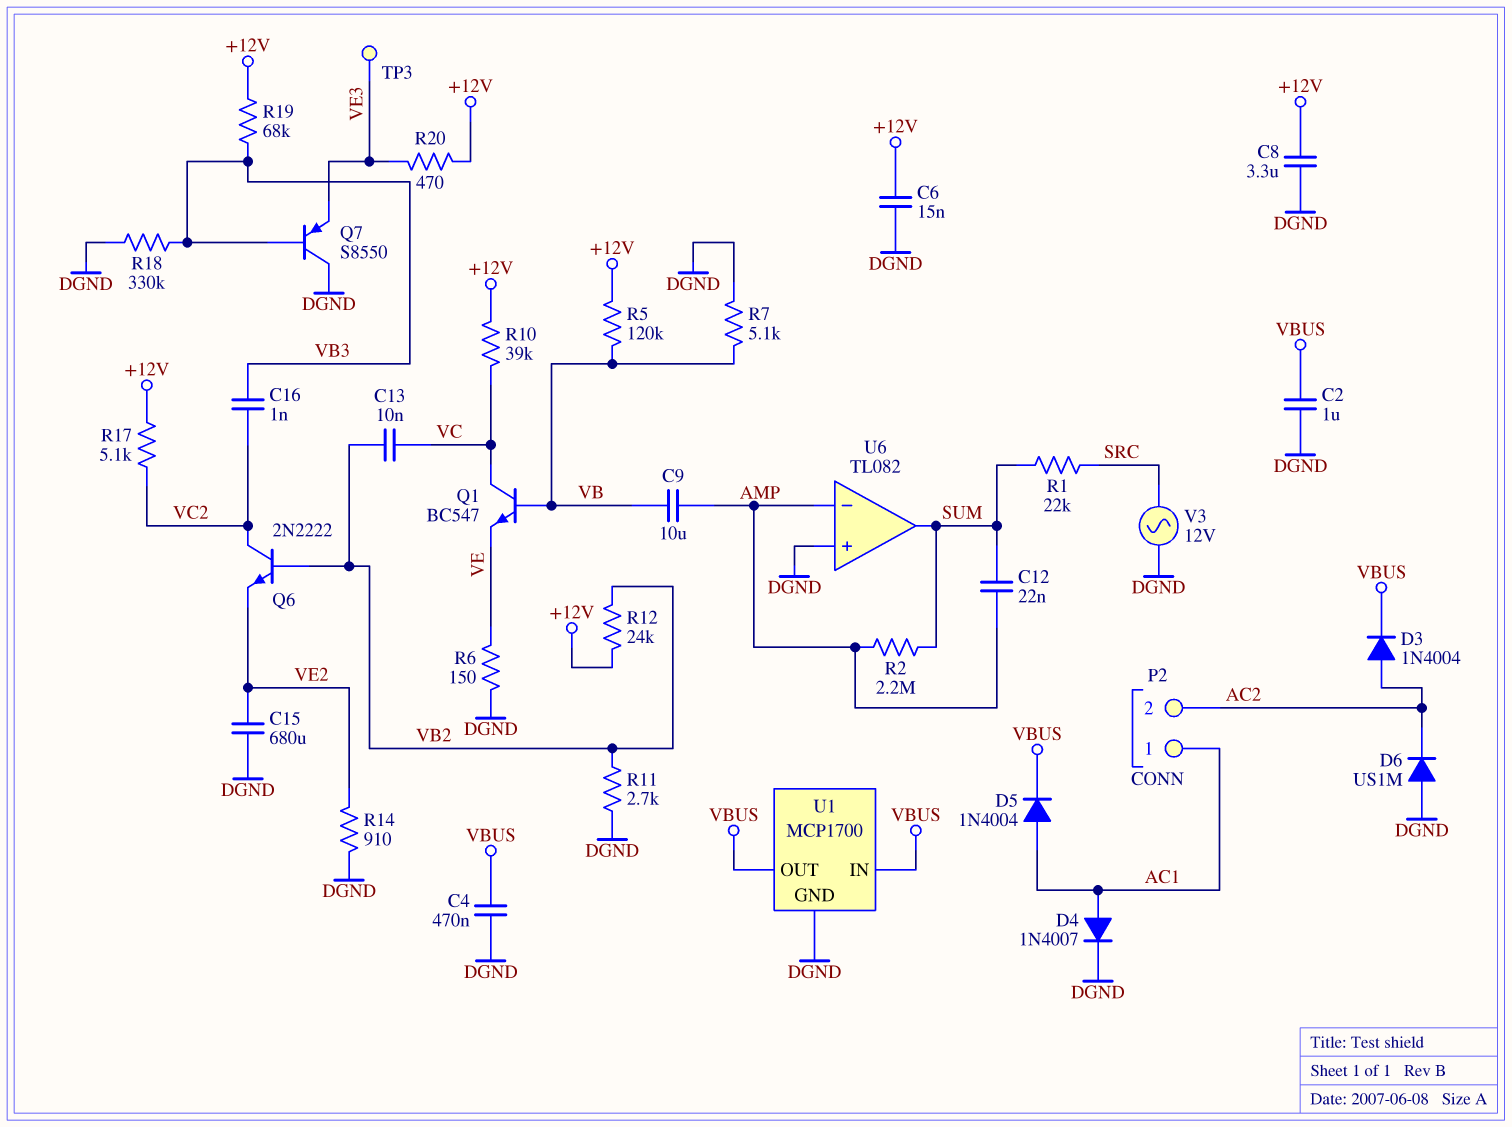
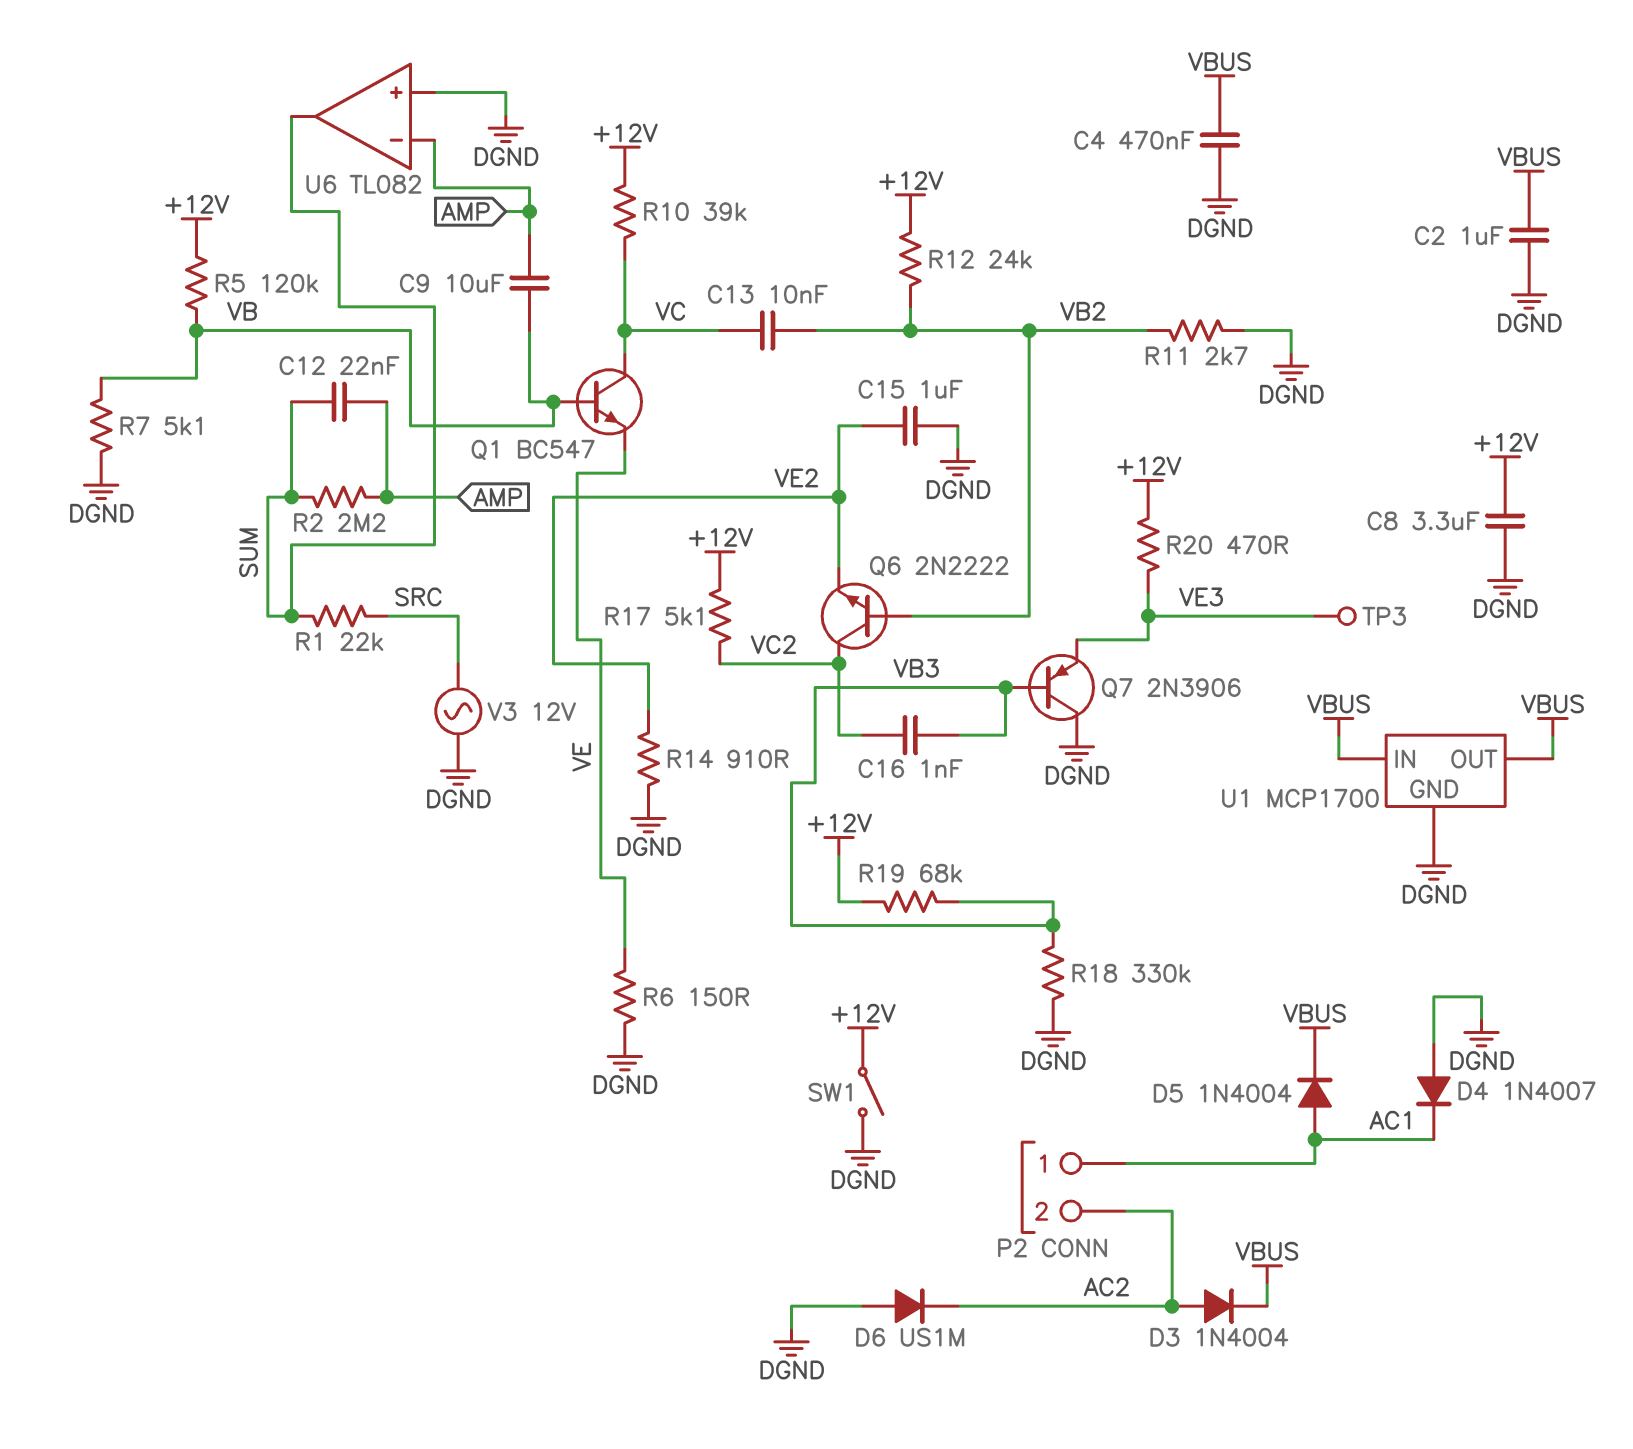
C6: 15nF (+12V, DGND) -> none
C15: 680uF (DGND, VE2) -> 1uF (DGND, VE2)
D4: diode 1N4007 (A AC1, K DGND) -> diode 1N4007 (A DGND, K AC1)
Q7: PNP S8550 (B VB3, C DGND, E VE3) -> PNP 2N3906 (B VB3, C DGND, E VE3)
SW1: none -> switch (+12V, DGND)

